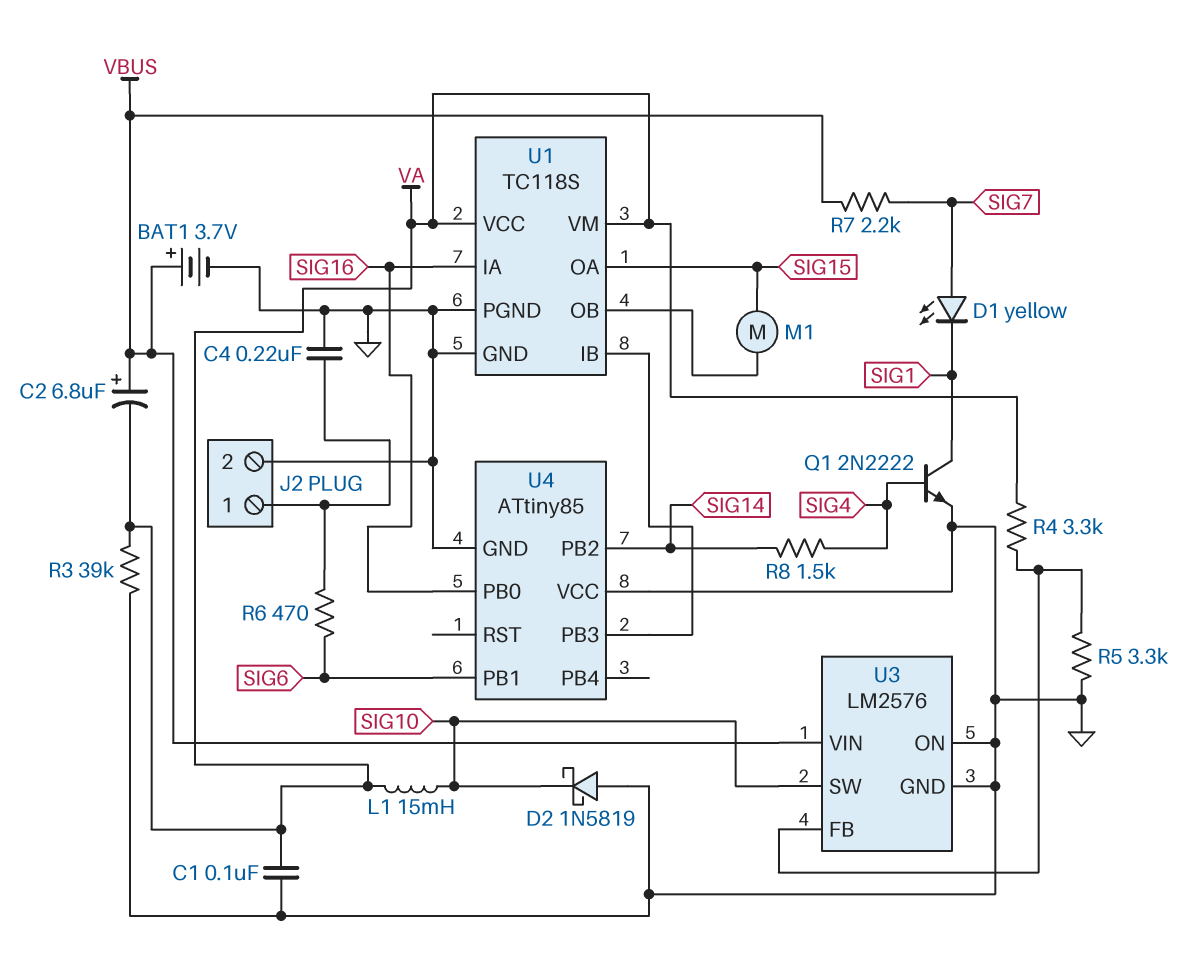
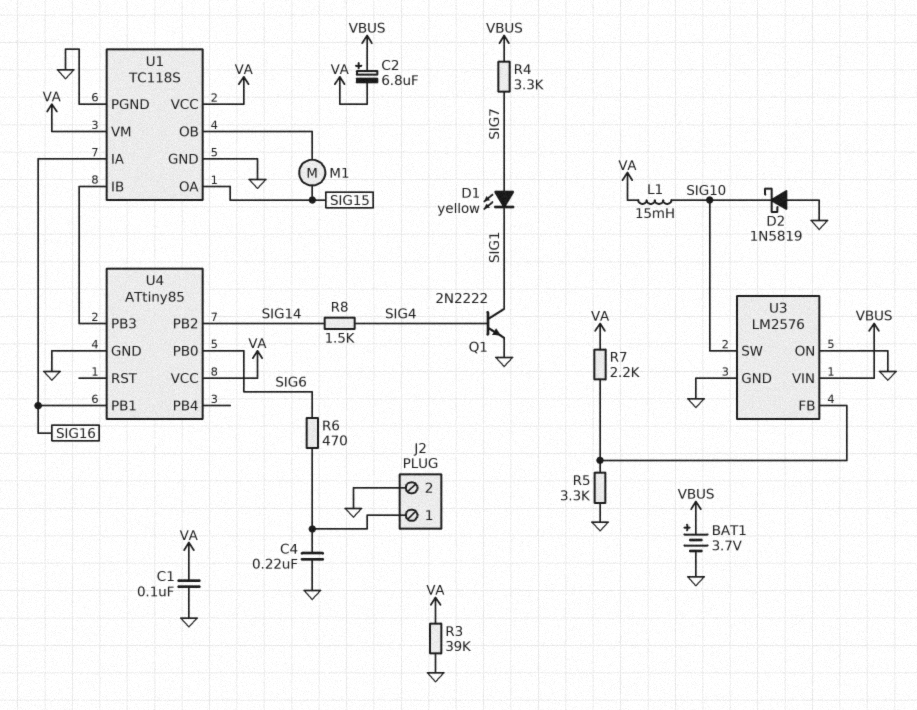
R4: 3.3k (U3/FB, VA) -> 3.3k (SIG7, VBUS)
R7: 2.2k (SIG7, VBUS) -> 2.2k (U3/FB, VA)
U4 pin PB0: SIG16 -> SIG6
U4 pin PB1: SIG6 -> SIG16
U4 pin VCC: GND -> VA

